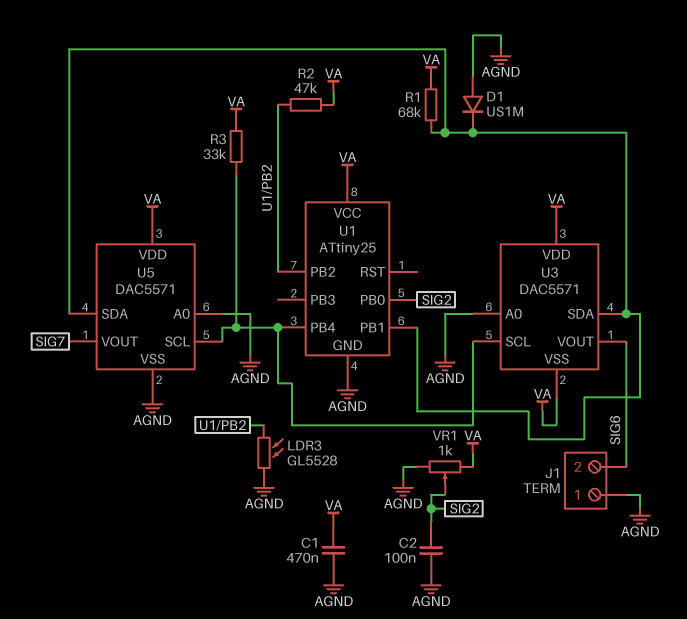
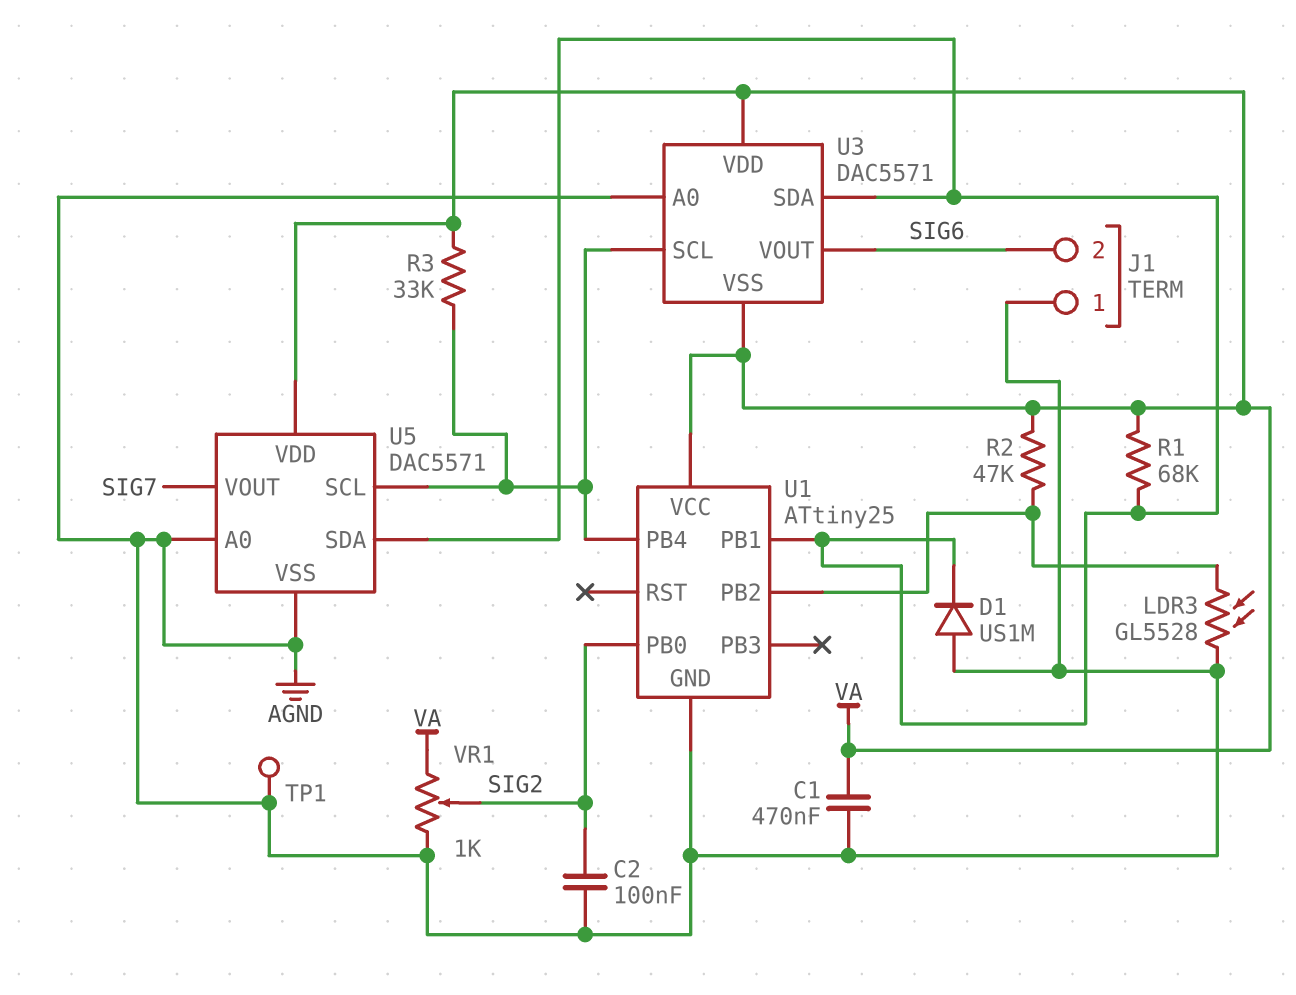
TP1: none -> test point (AGND)

